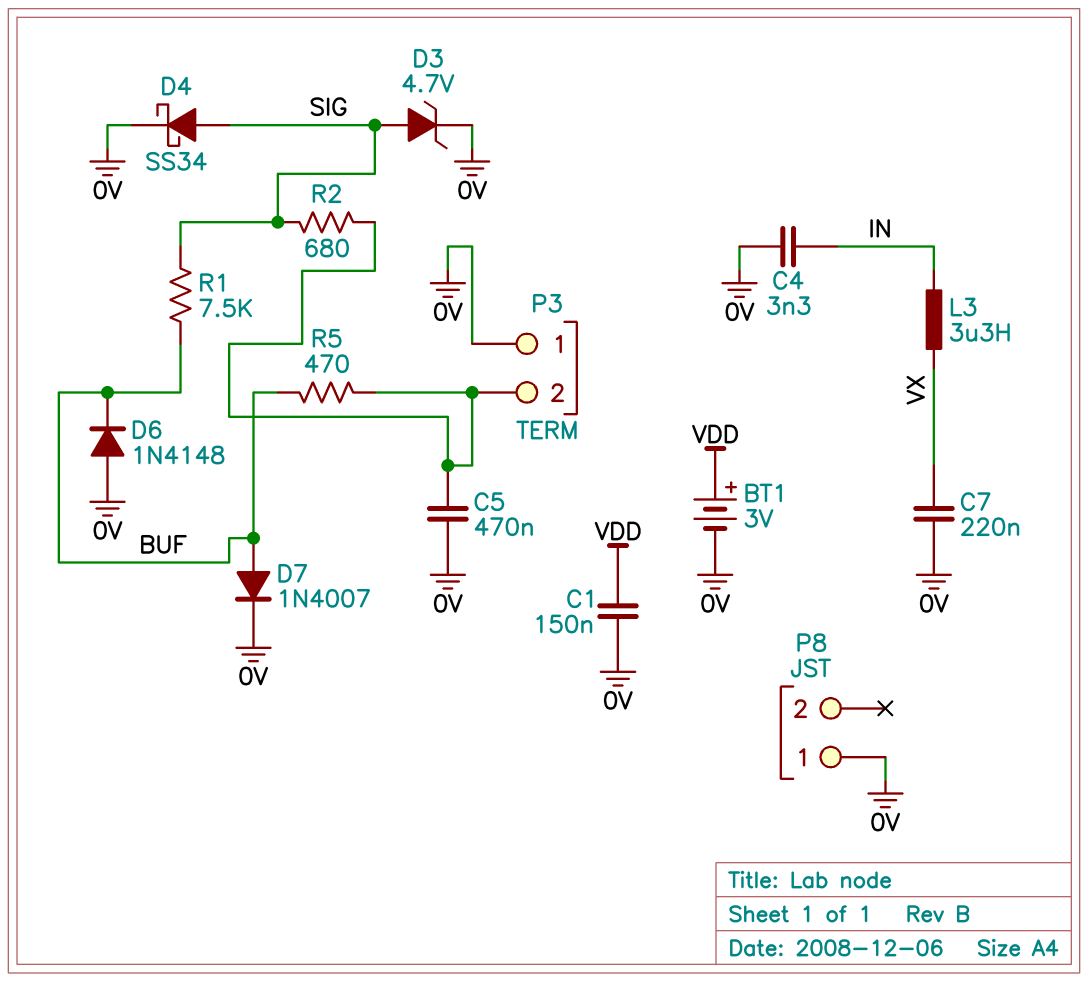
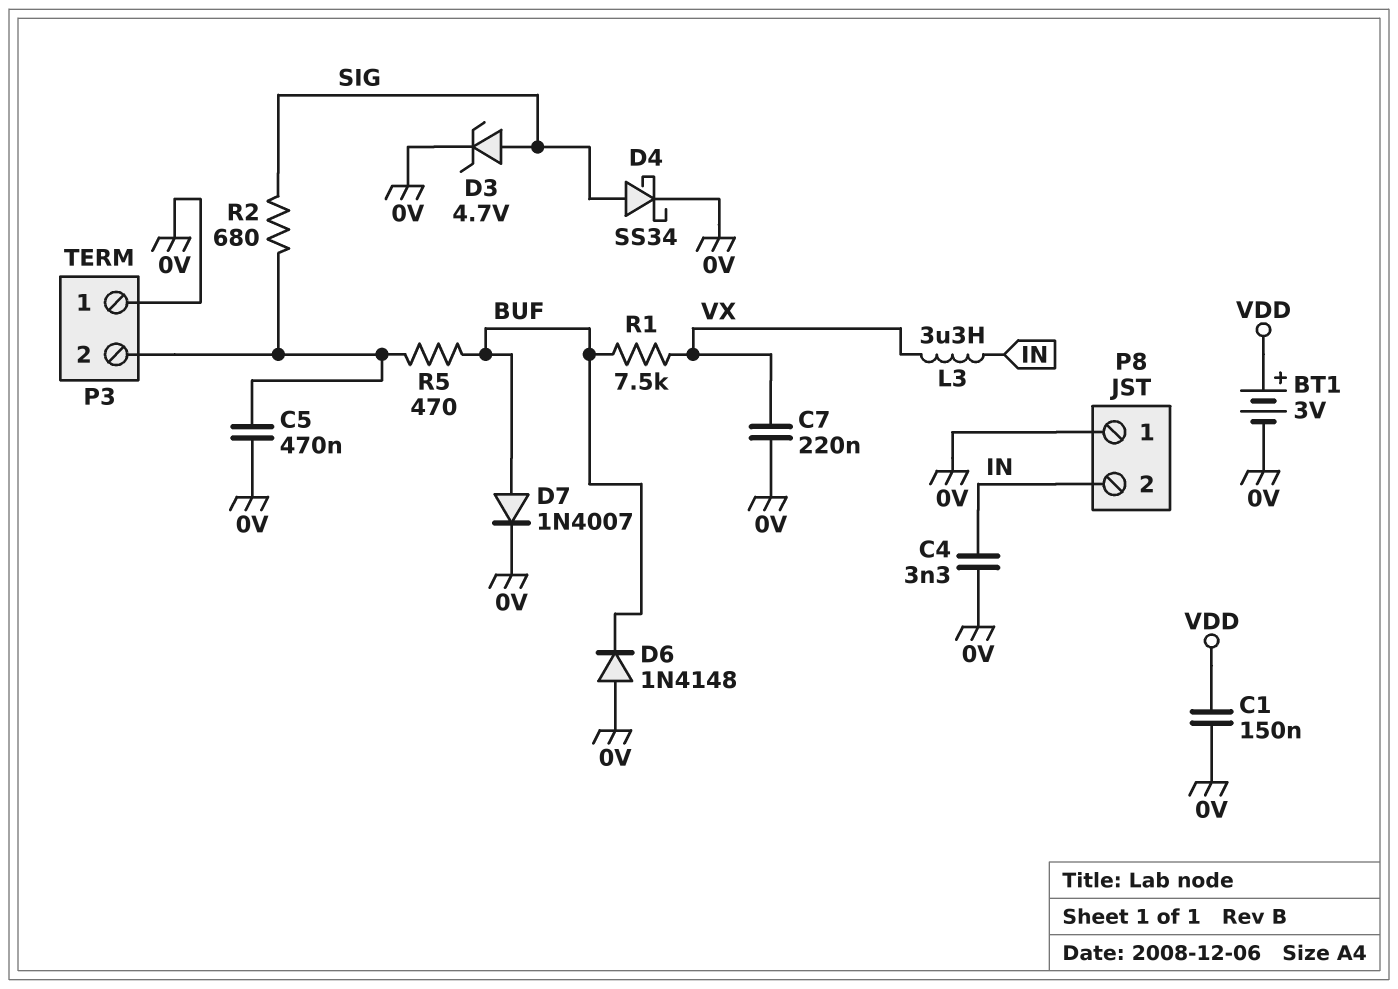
P8 pin 2: none -> IN
R1: 7.5k (BUF, SIG) -> 7.5k (BUF, VX)

